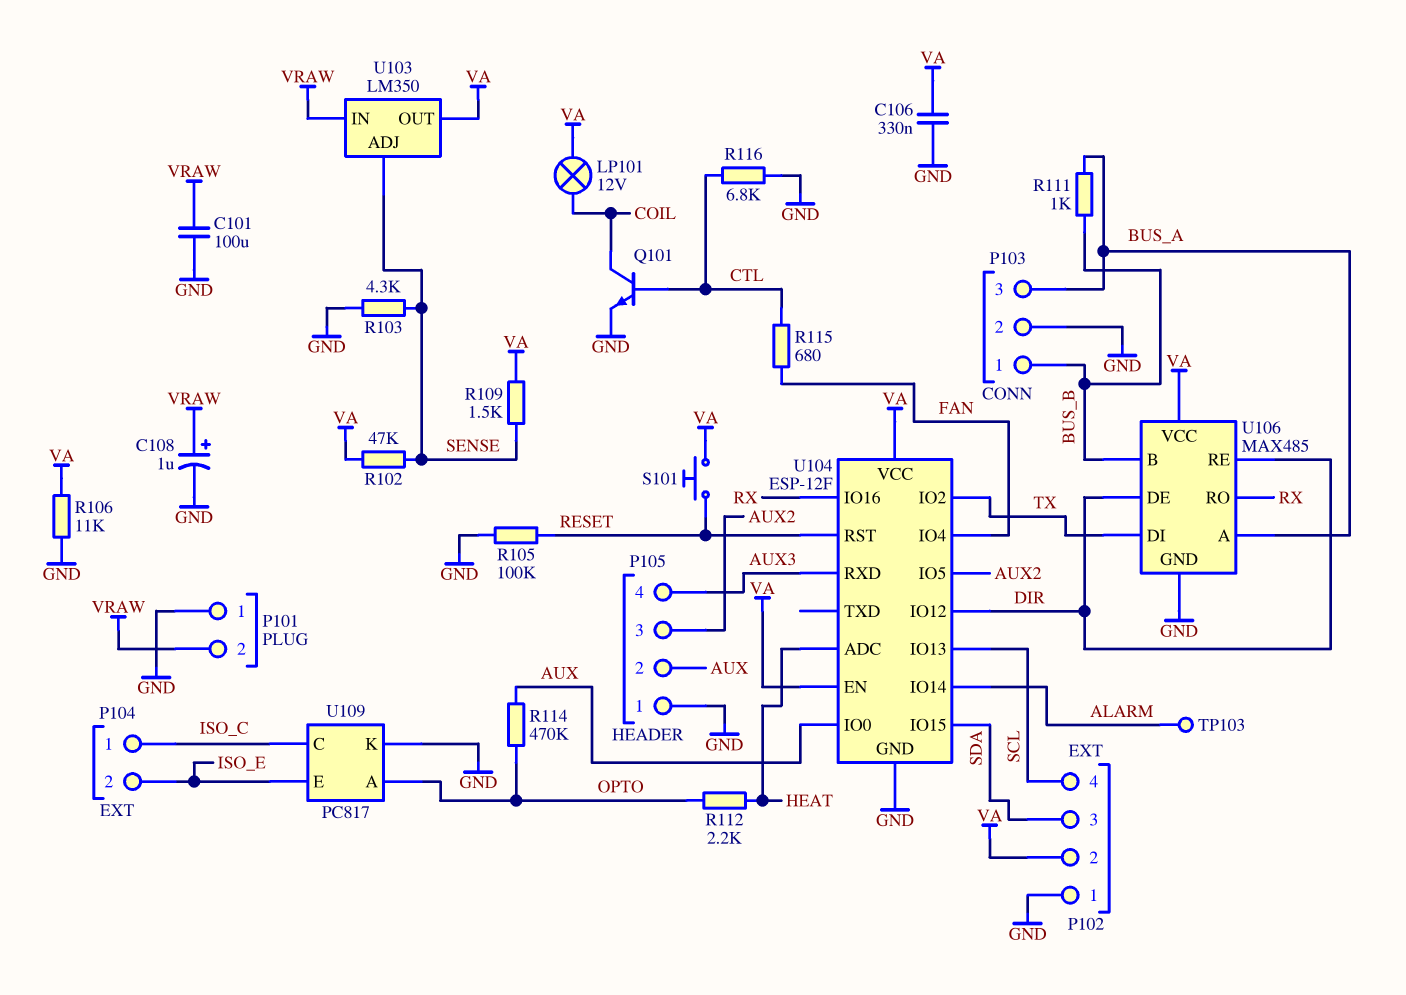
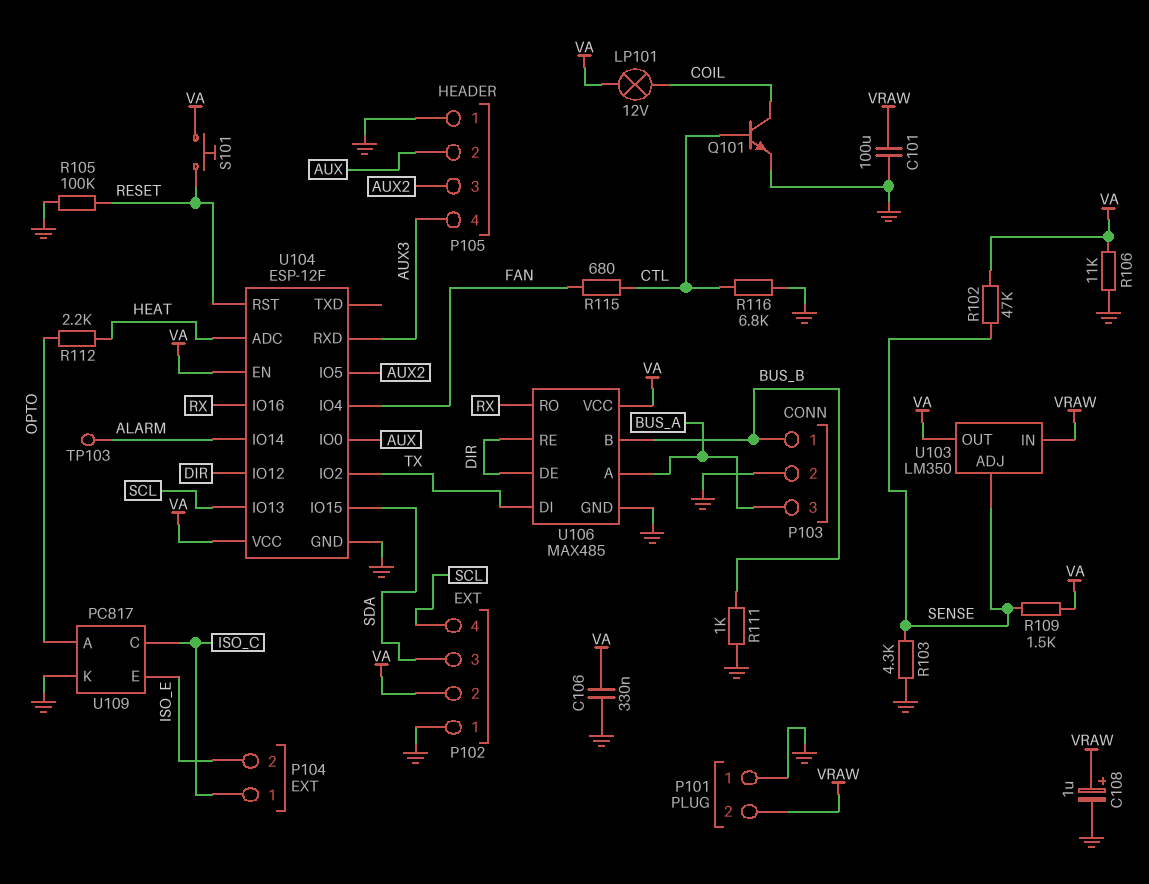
R111: 1k (BUS_A, BUS_B) -> 1k (BUS_B, GND)
R114: 470k (AUX, OPTO) -> none

